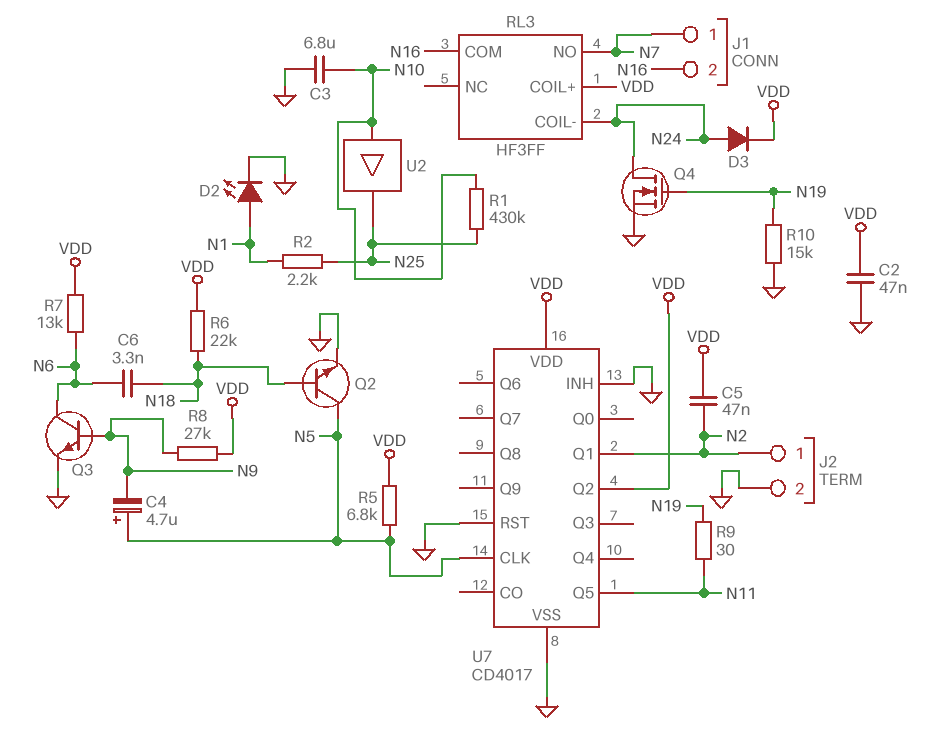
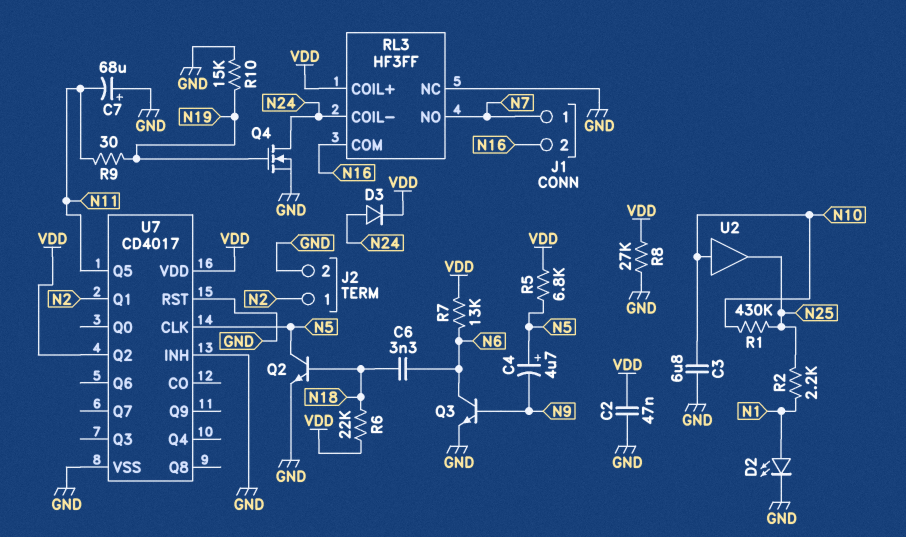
C5: 47nF (N2, VDD) -> none
C7: none -> 68uF (plus GND, minus N11)
R8: 27k (N9, VDD) -> 27k (GND, VDD)
RL3 pin NC: none -> GND

